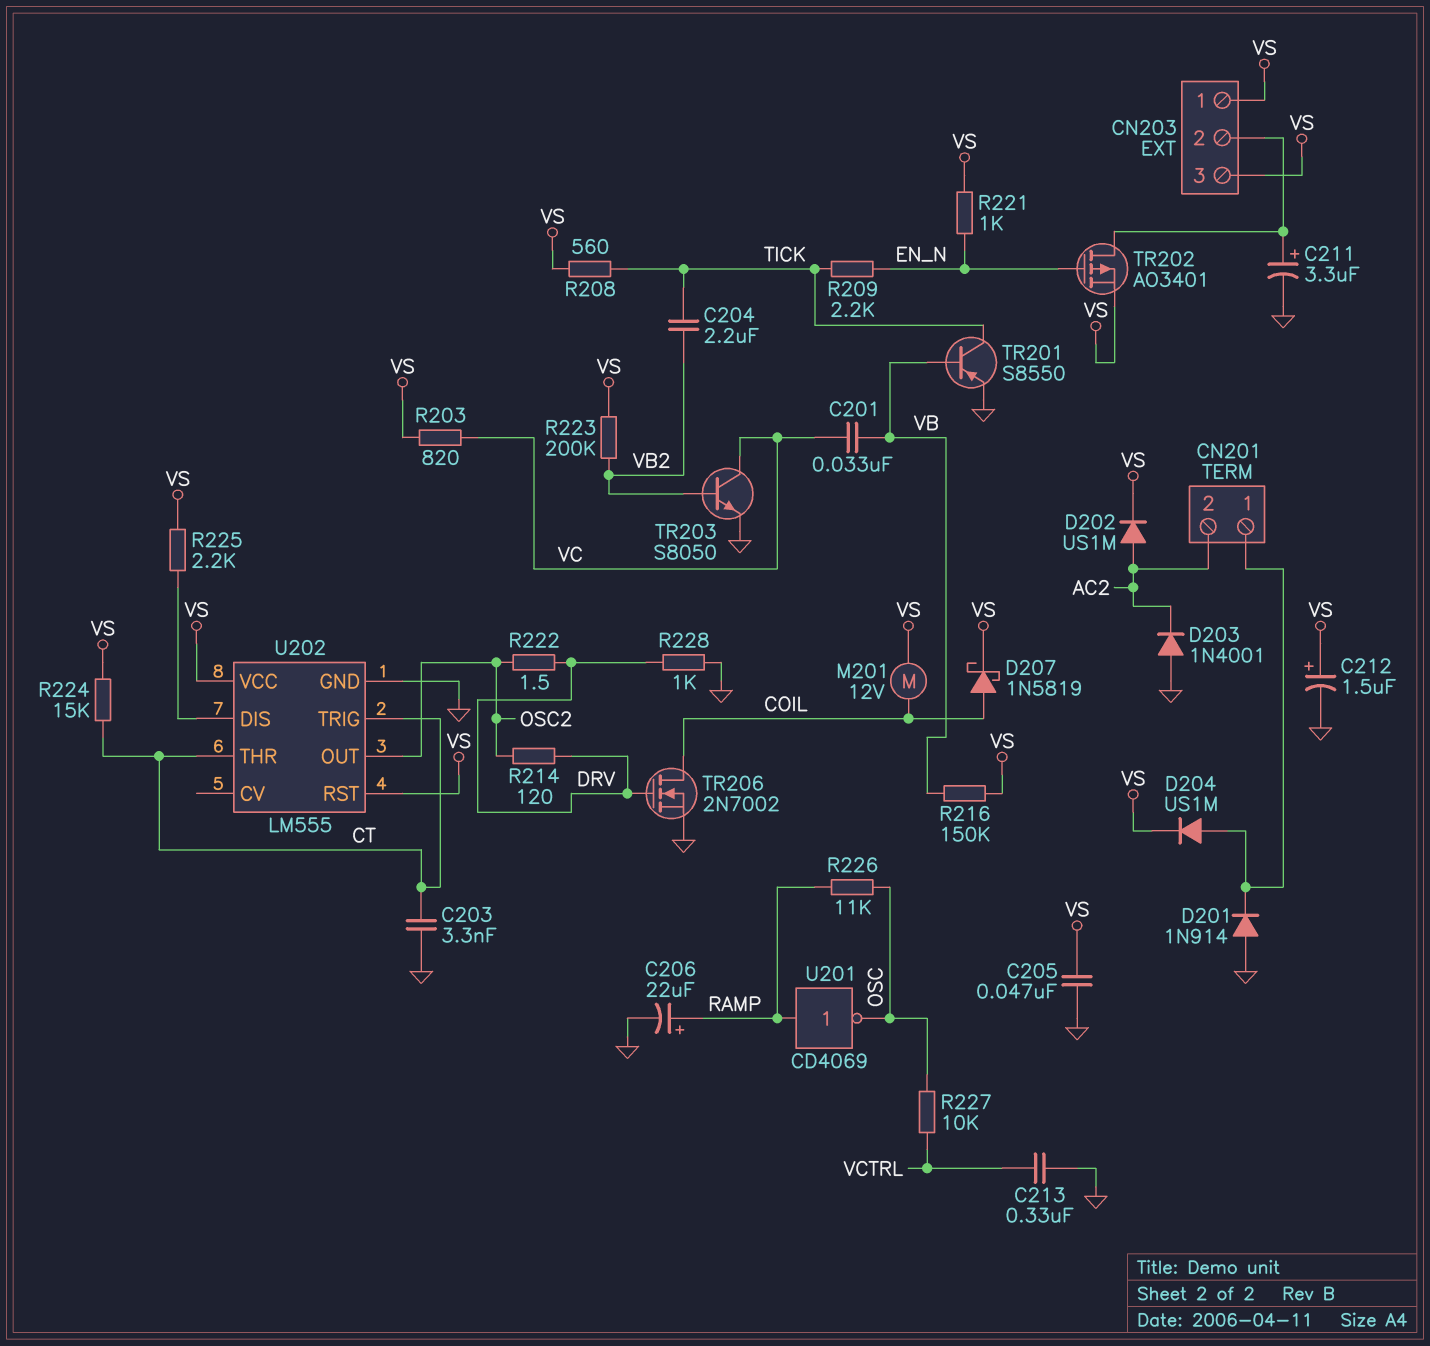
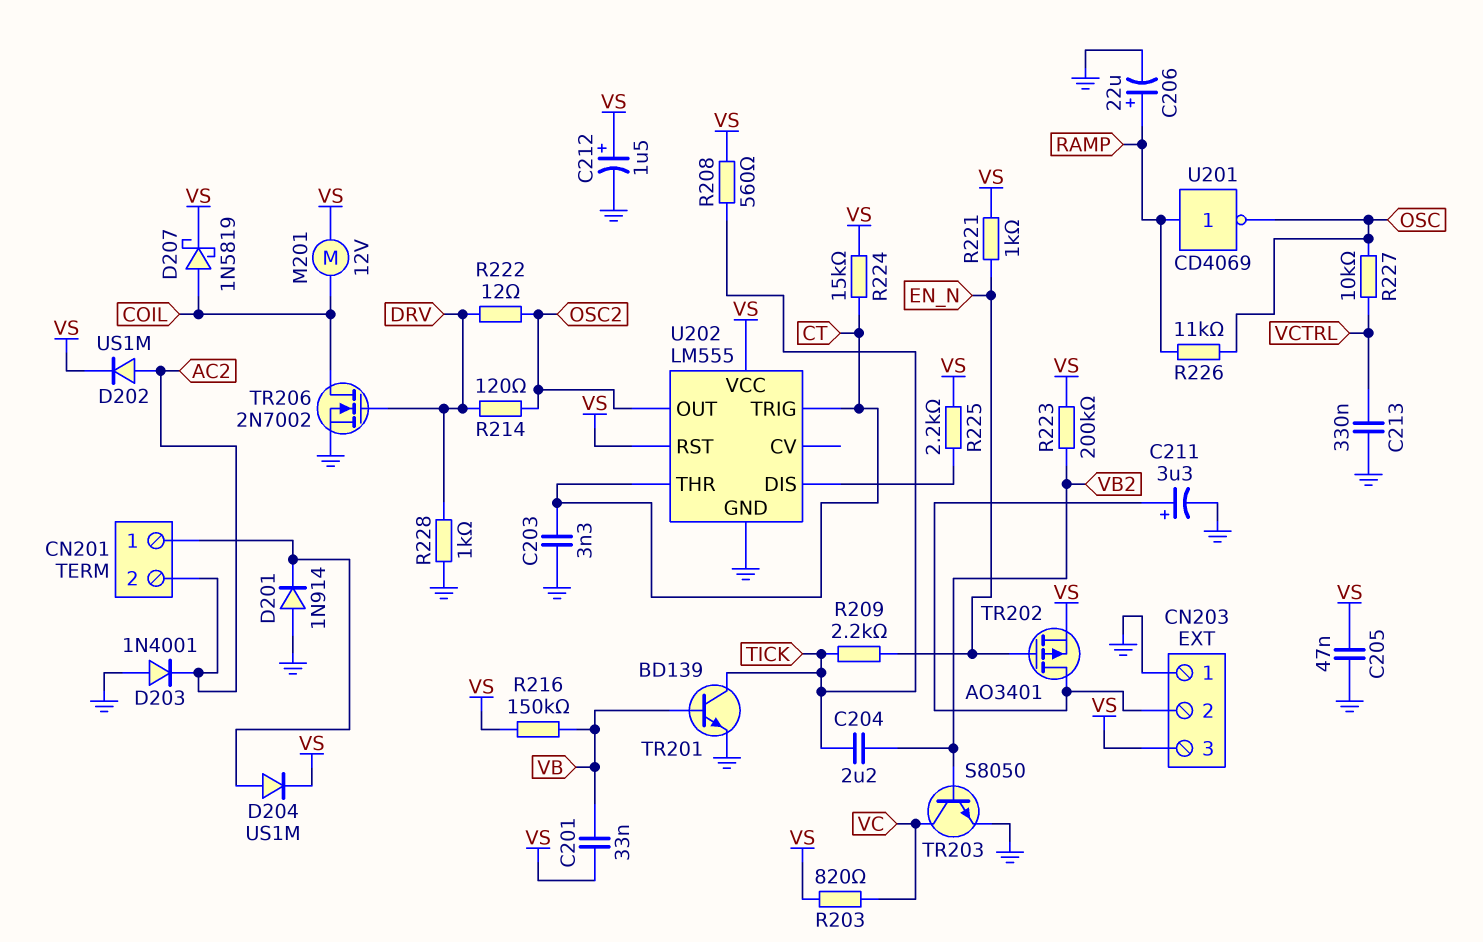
C201: 33nF (VB, VC) -> 33nF (VB, VS)
CN203 pin 1: VS -> GND
R222: 1.5 (DRV, OSC2) -> 12 (DRV, OSC2)
TR201: PNP S8550 (B VB, C TICK, E GND) -> NPN BD139 (B VB, C TICK, E GND)

